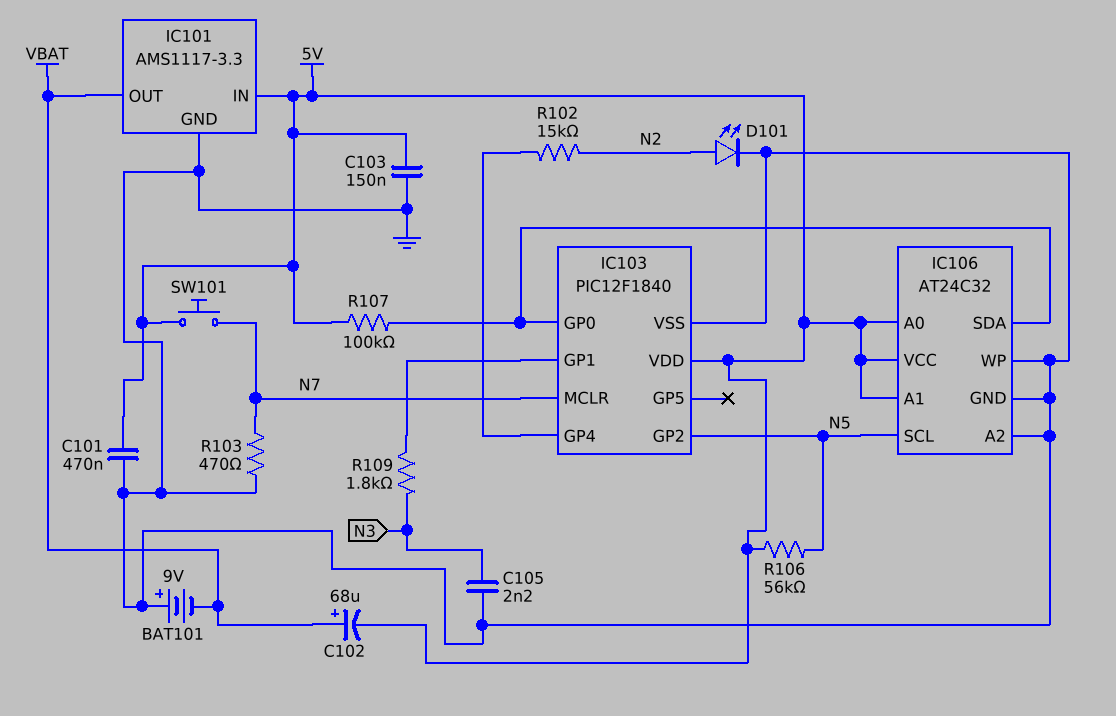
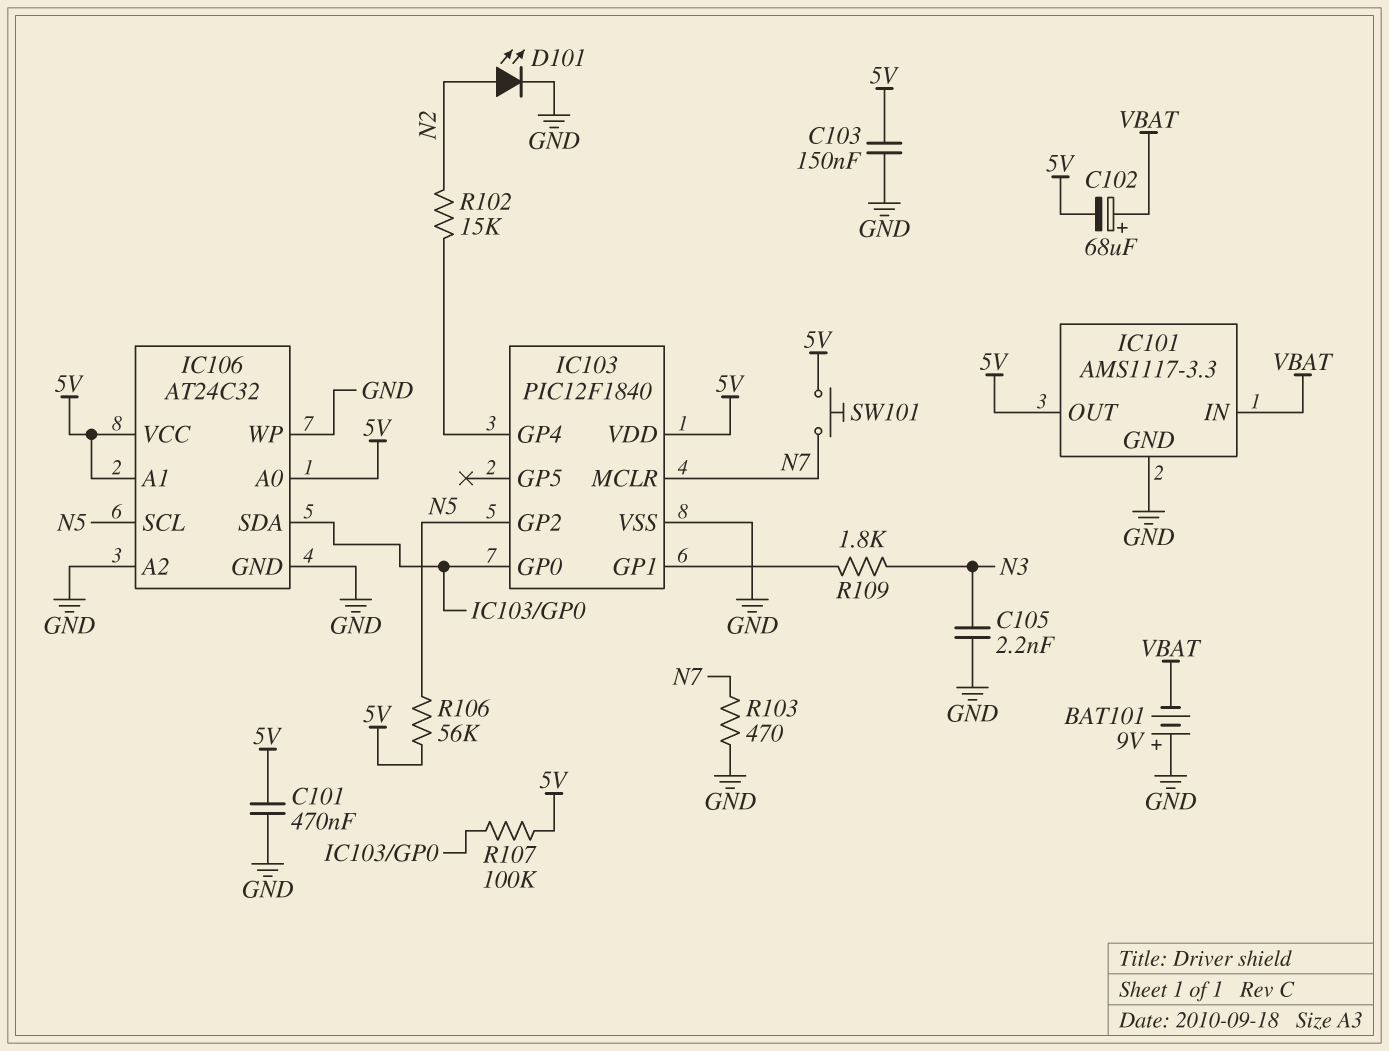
IC101 pin IN: 5V -> VBAT
IC101 pin OUT: VBAT -> 5V

